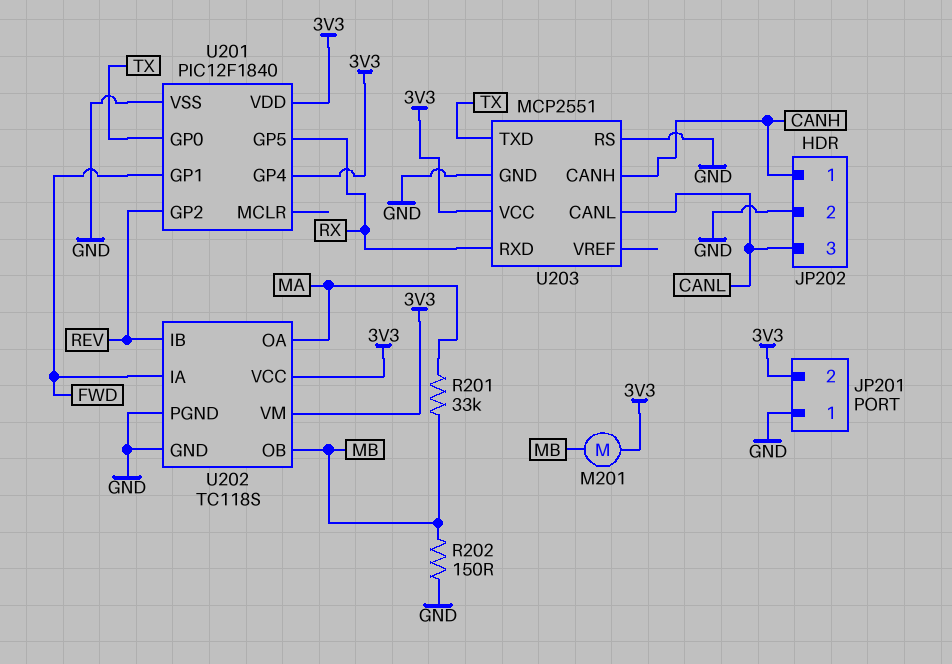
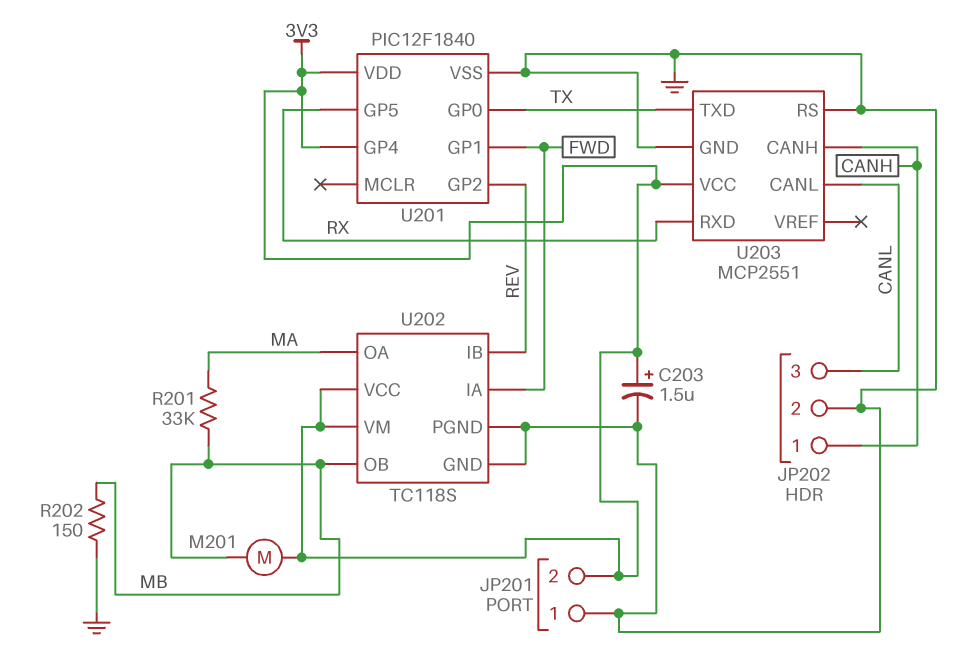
C203: none -> 1.5uF (plus 3V3, minus GND)

